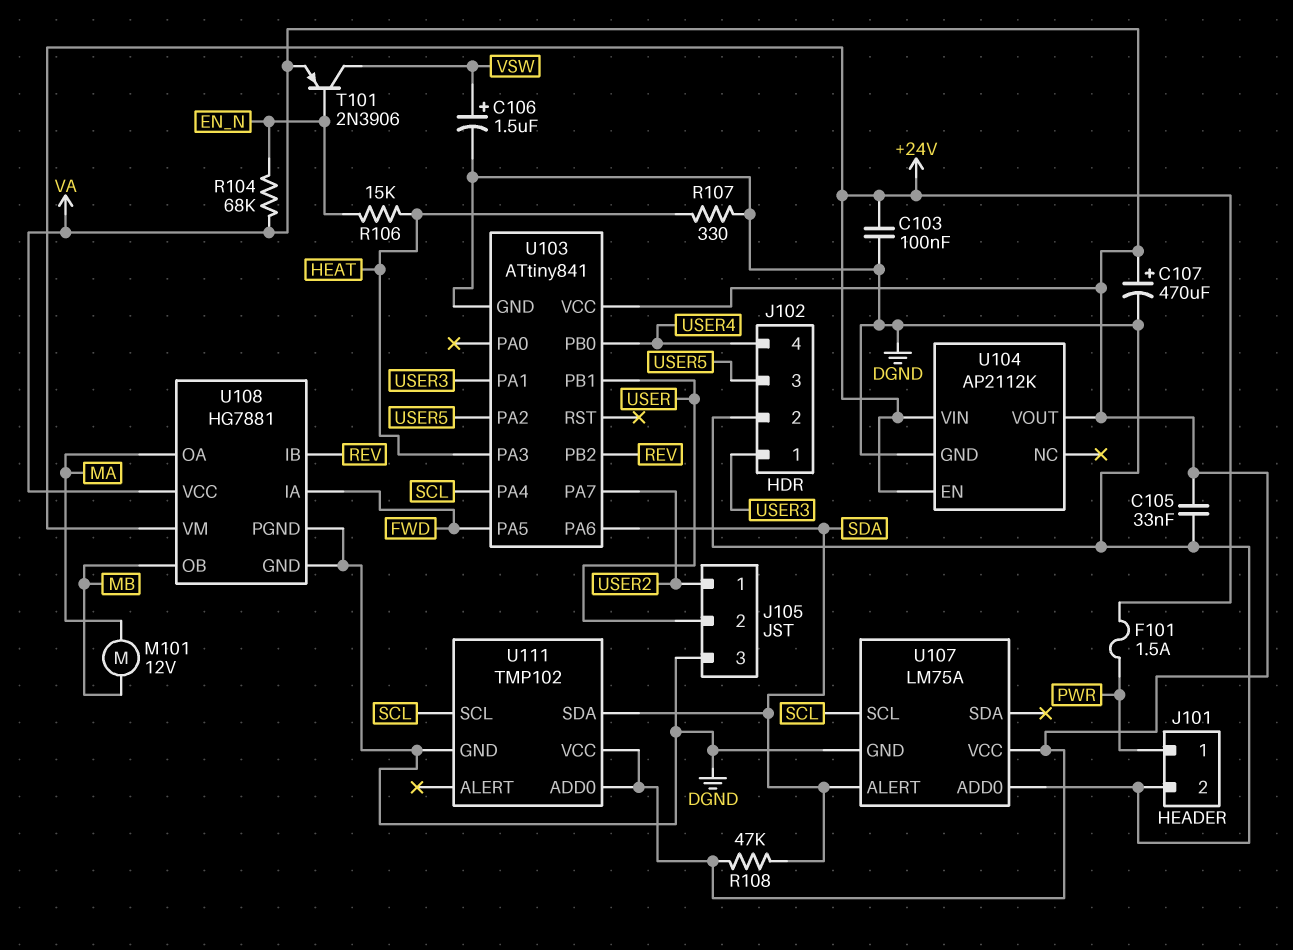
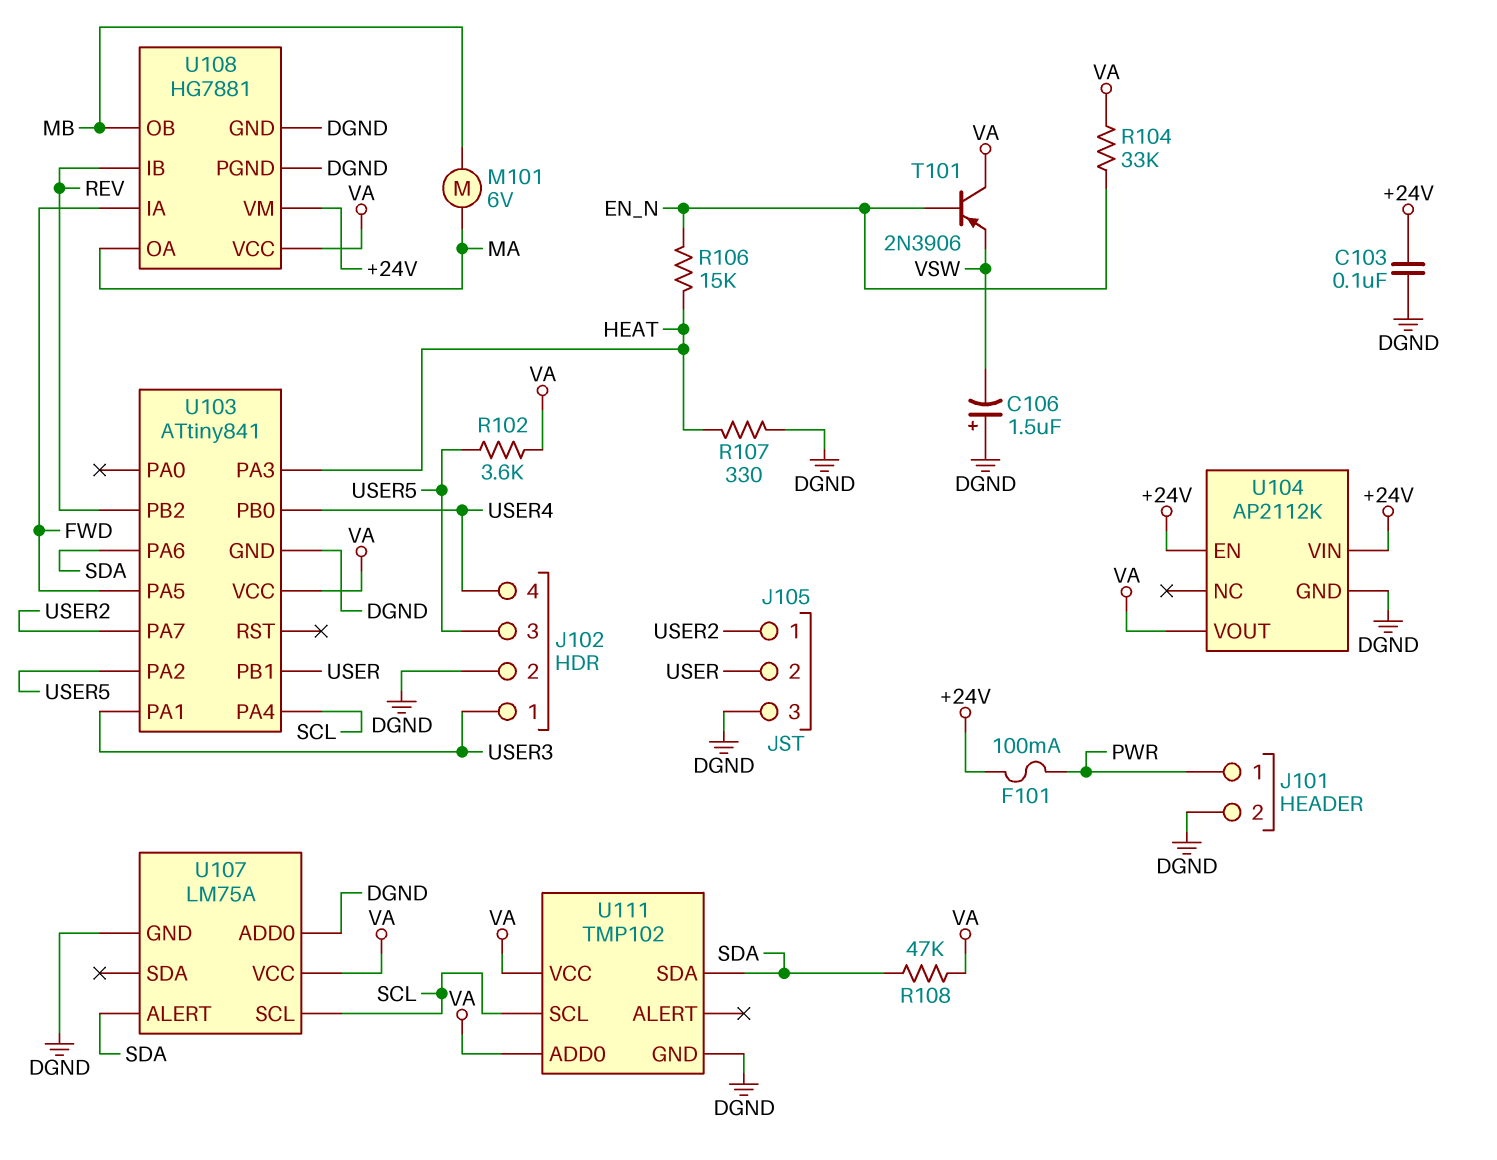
C105: 33nF (DGND, VA) -> none
C106: 1.5uF (plus VSW, minus DGND) -> 1.5uF (plus DGND, minus VSW)
C107: 470uF (plus VA, minus DGND) -> none
F101: 1.5A (+24V, PWR) -> 100mA (+24V, PWR)
M101: motor 12V (MA, MB) -> motor 6V (MA, MB)
R102: none -> 3.6k (USER5, VA)
R104: 68k (EN_N, VA) -> 33k (EN_N, VA)
T101: PNP 2N3906 (B EN_N, C VSW, E VA) -> PNP 2N3906 (B EN_N, C VA, E VSW)

